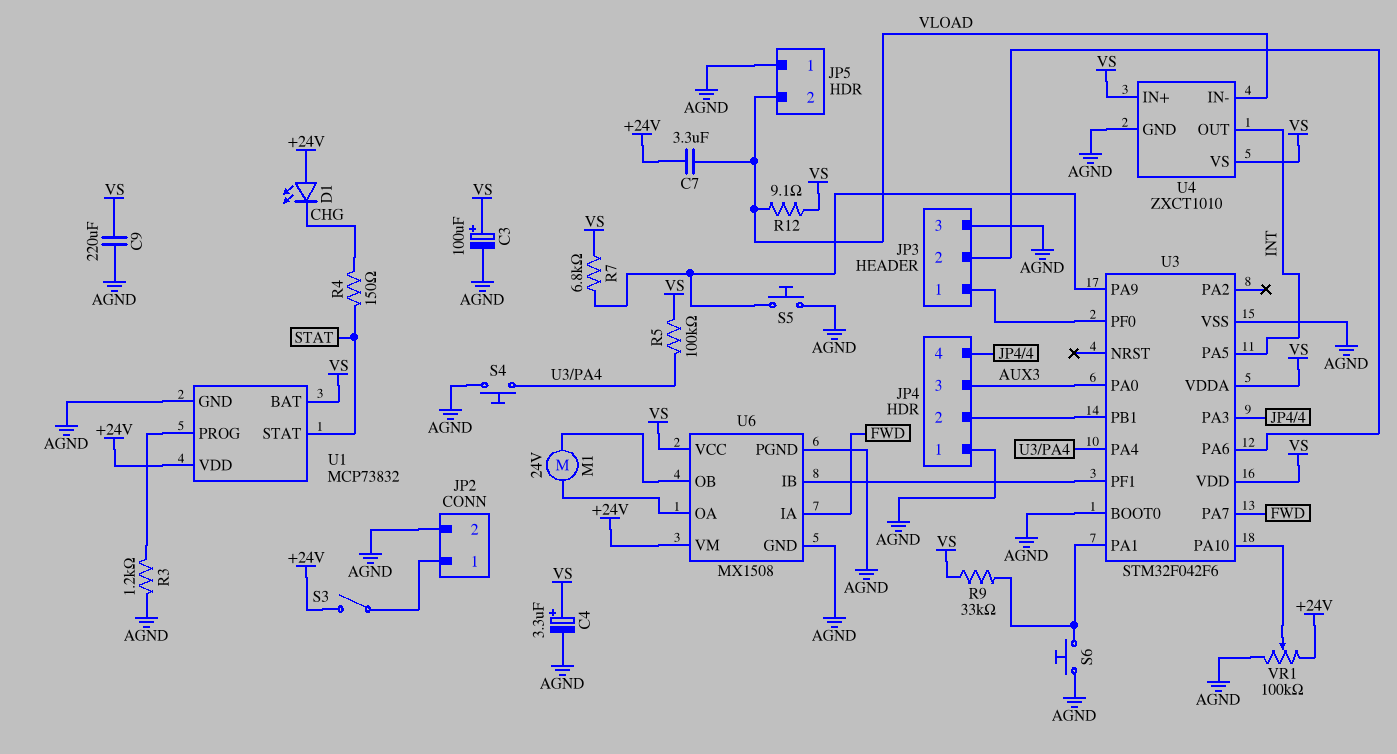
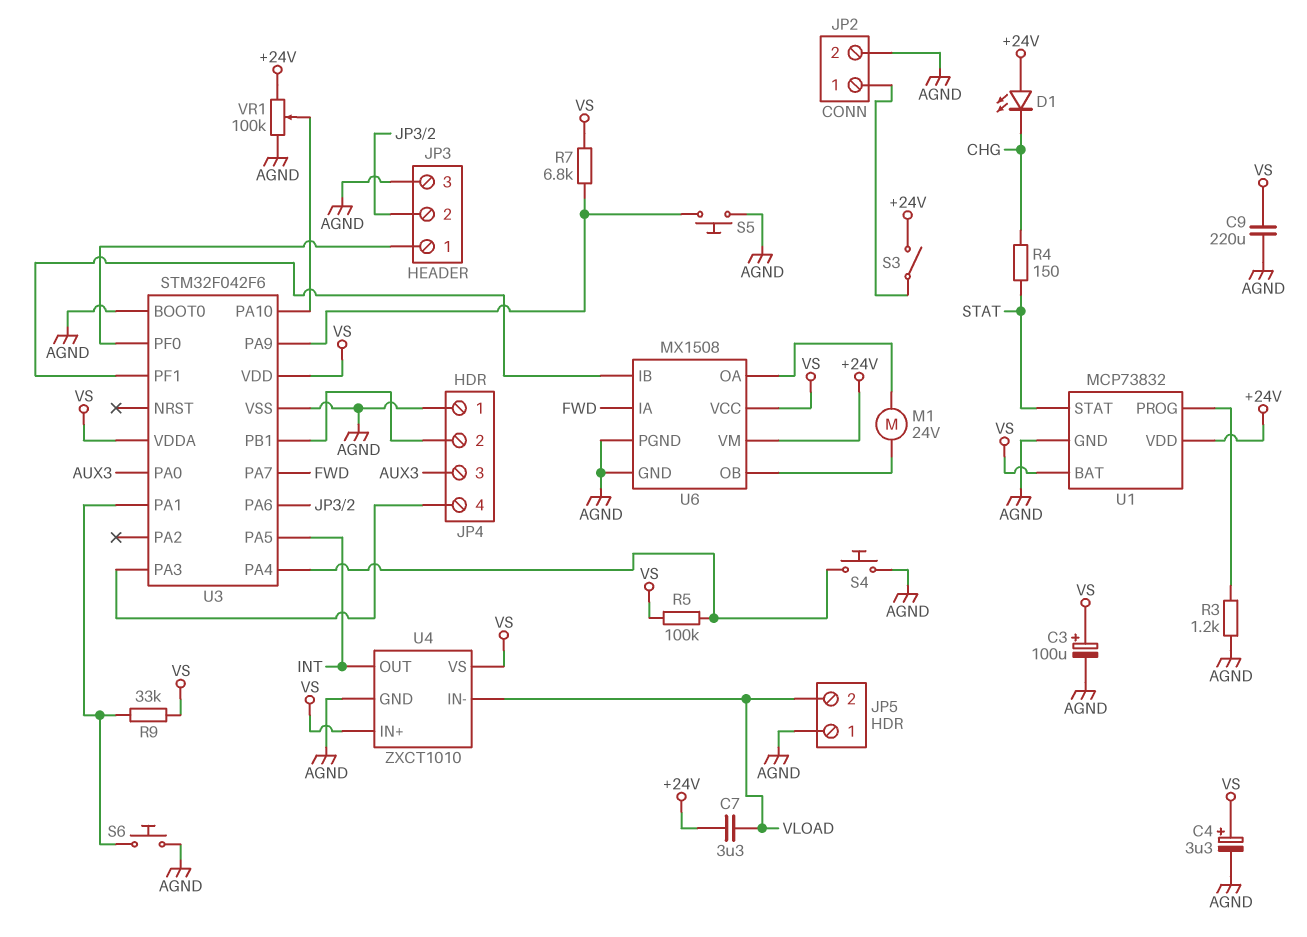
R12: 9.1 (VLOAD, VS) -> none

